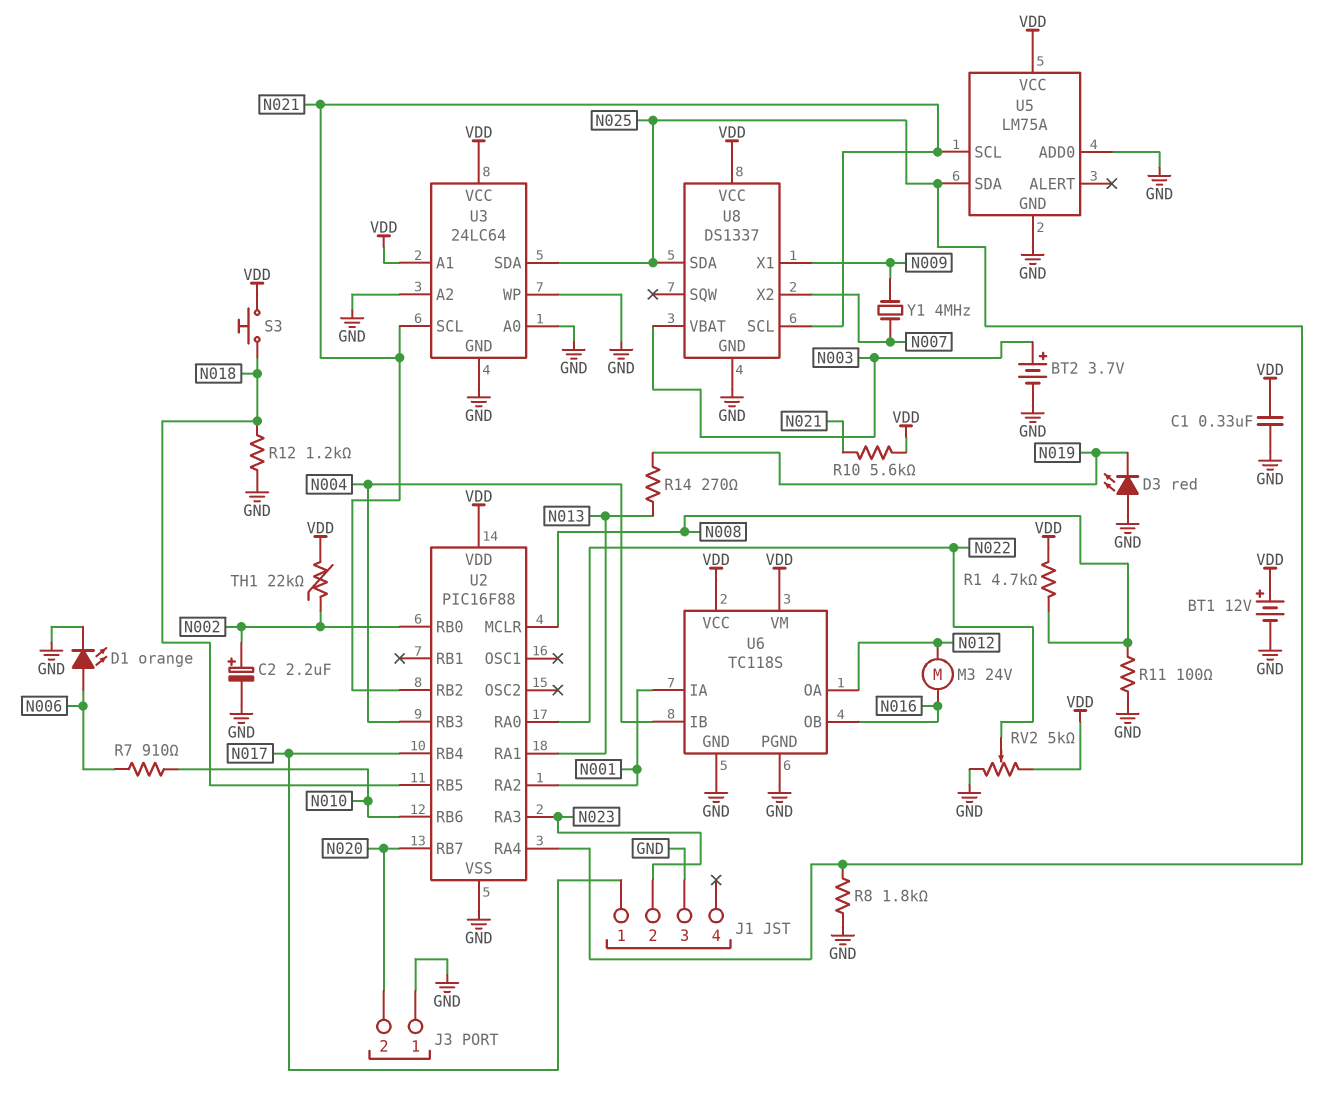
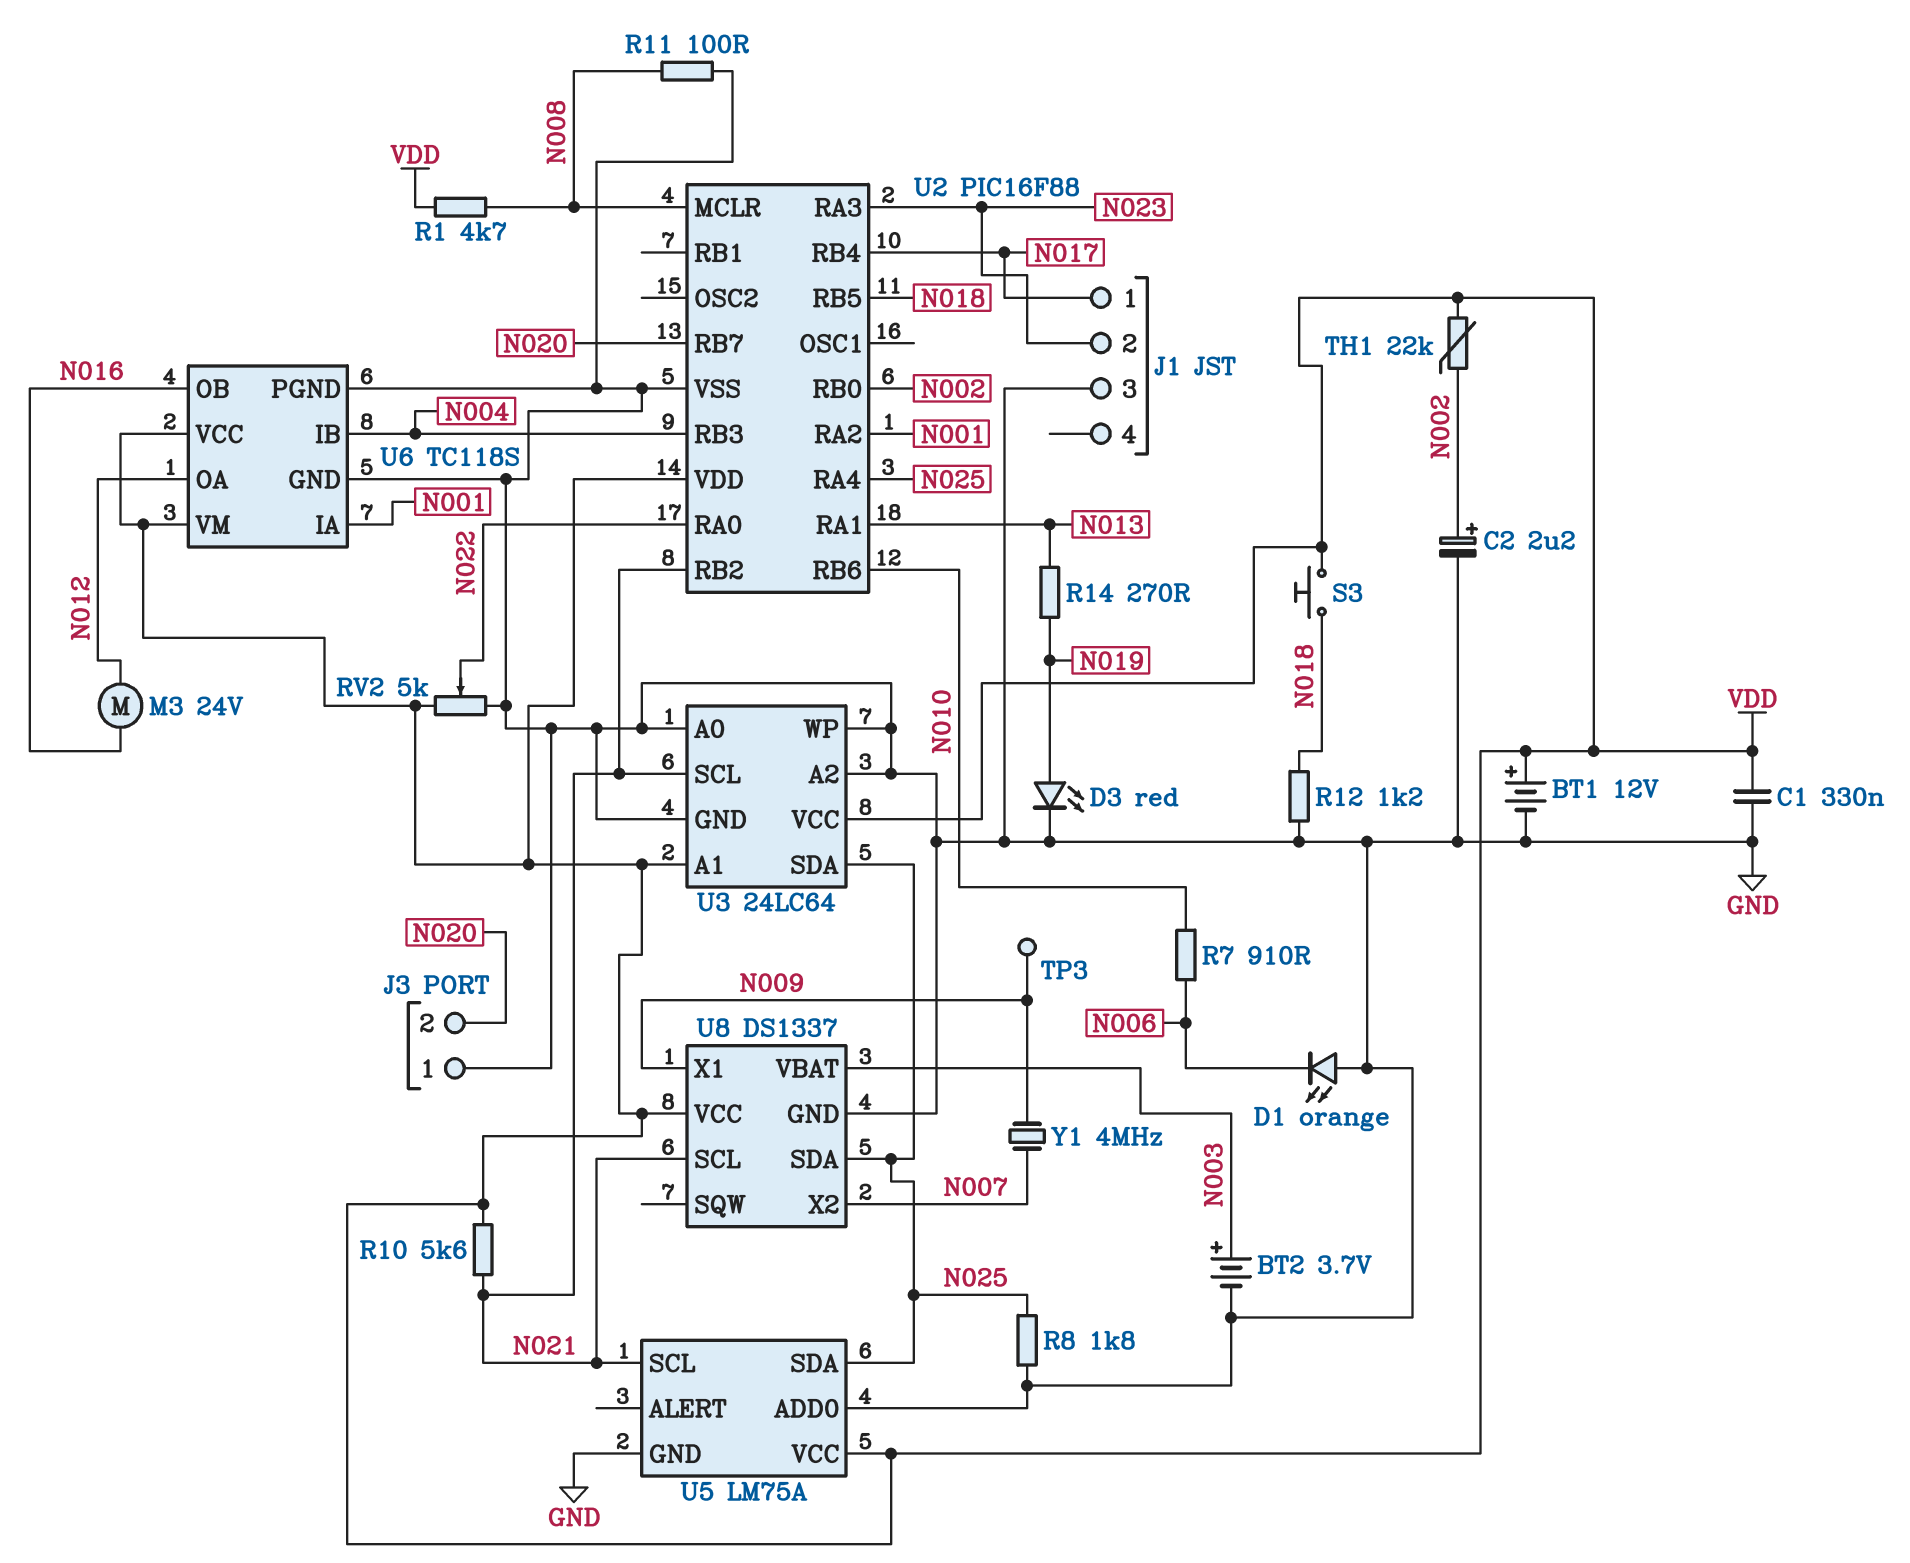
D1: LED orange (A N006, K GND) -> LED orange (A GND, K N006)
D3: LED red (A GND, K N019) -> LED red (A N019, K GND)
TP3: none -> test point (N009)

